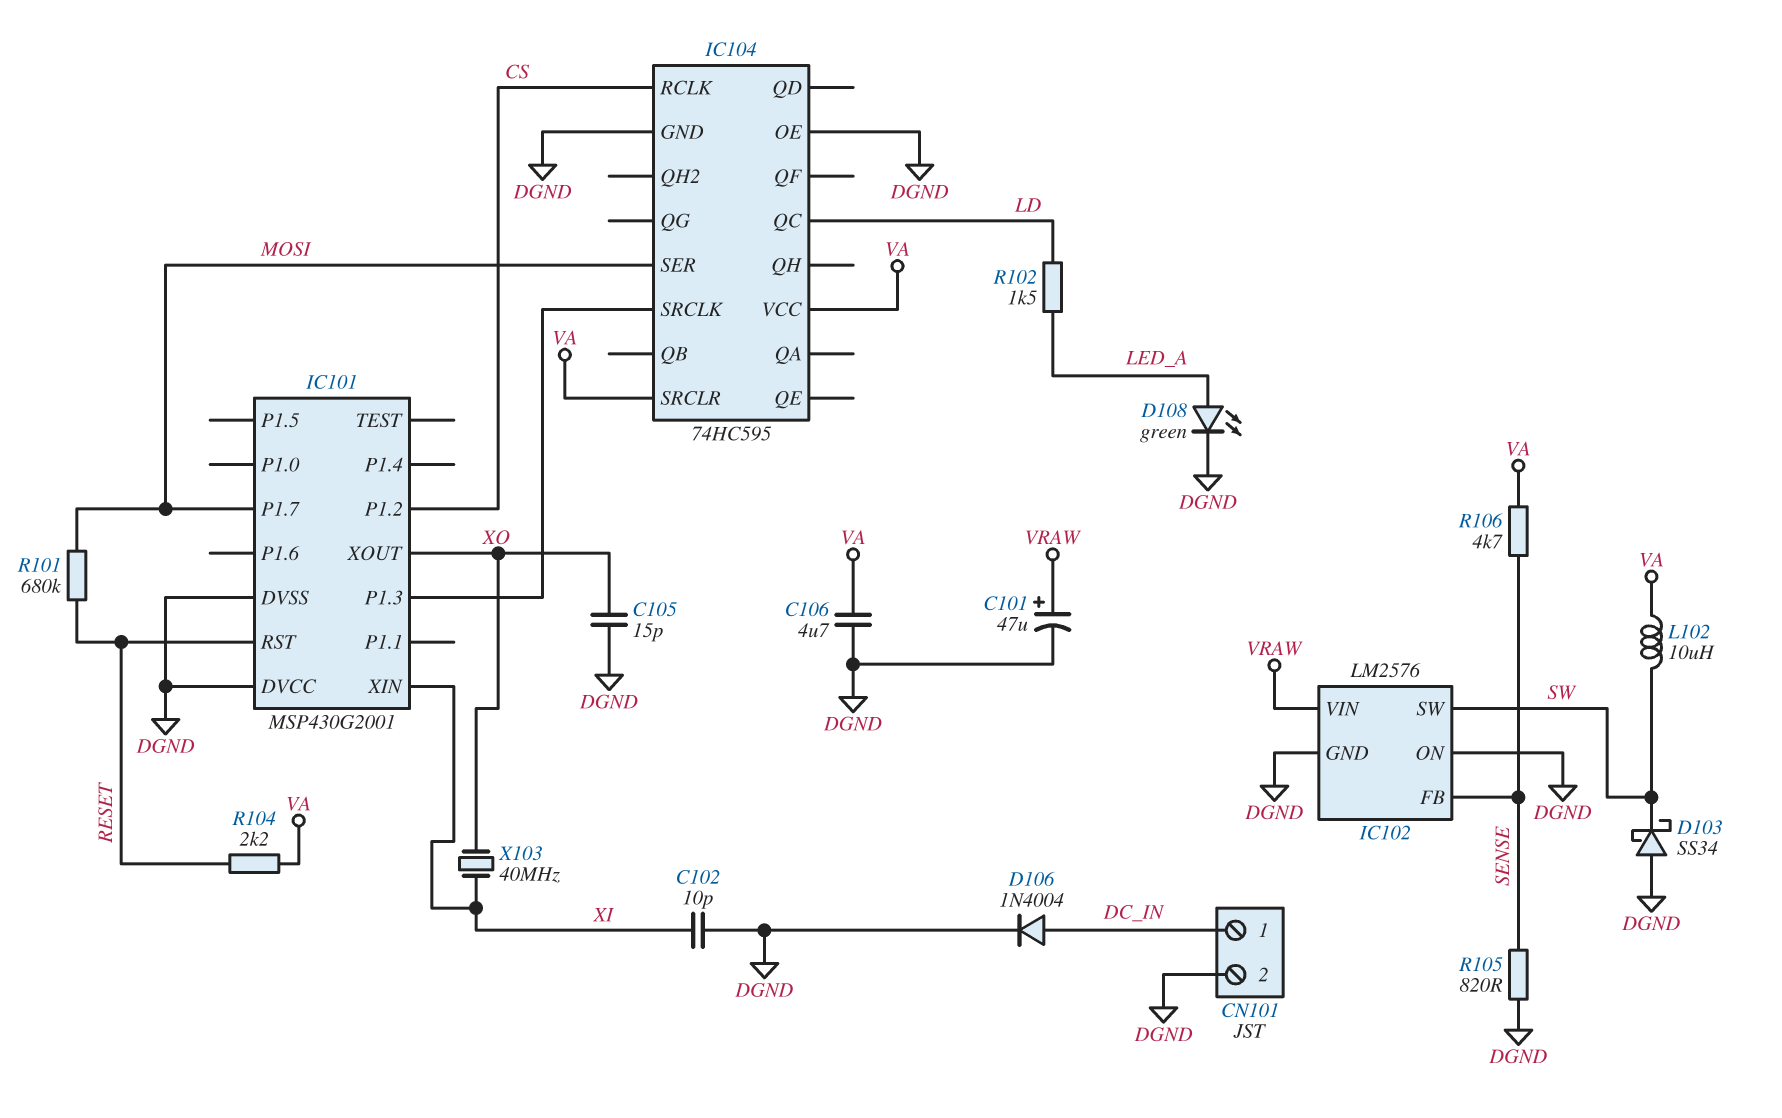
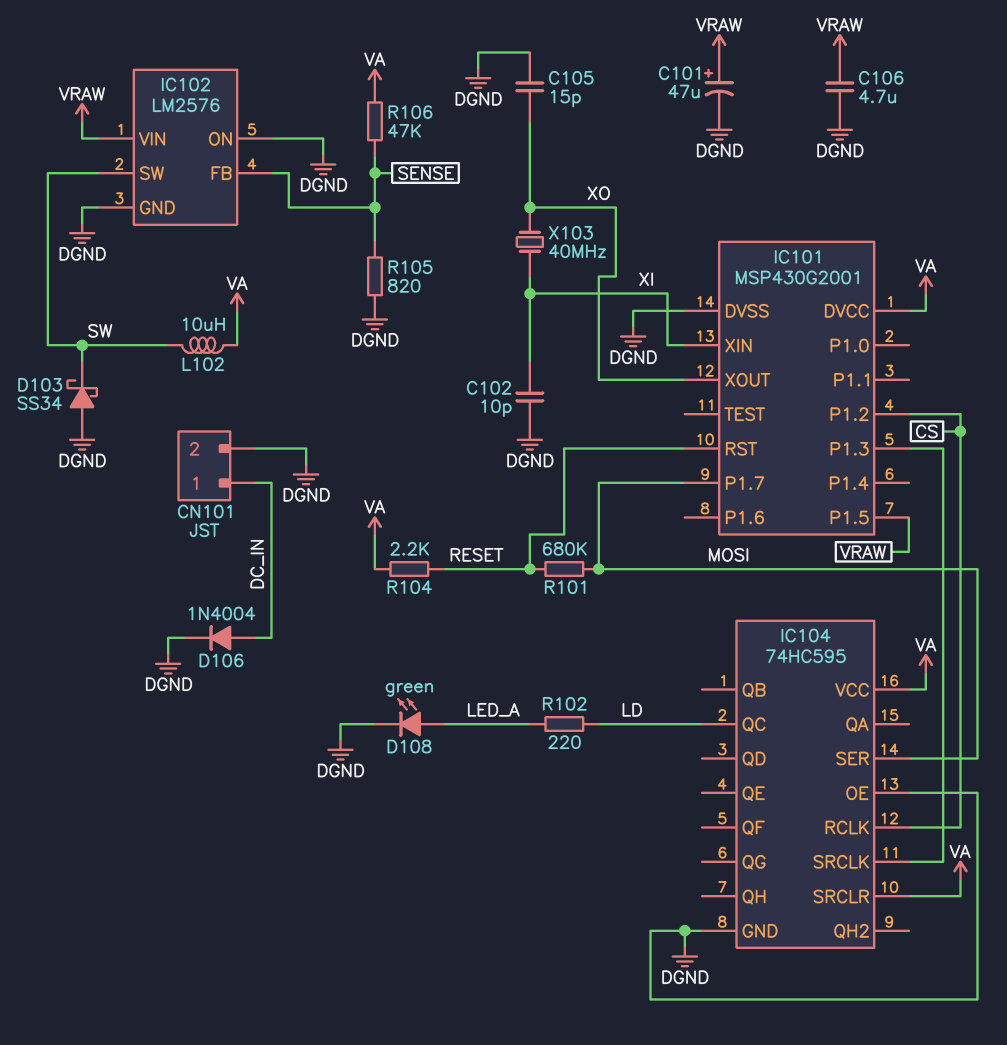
C106: 4.7uF (DGND, VA) -> 4.7uF (DGND, VRAW)
IC101 pin DVCC: DGND -> VA
IC101 pin P1.5: none -> VRAW
R102: 1.5k (LD, LED_A) -> 220 (LD, LED_A)
R106: 4.7k (SENSE, VA) -> 47k (SENSE, VA)

